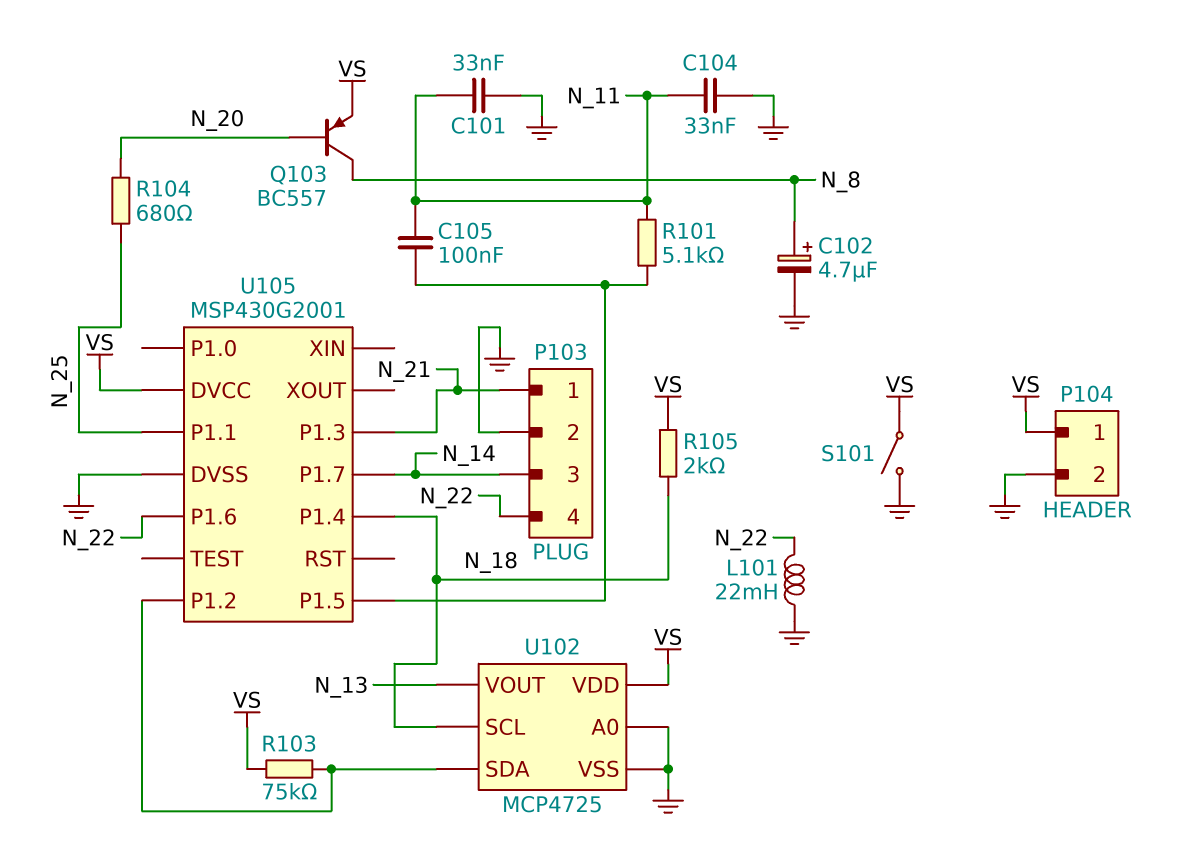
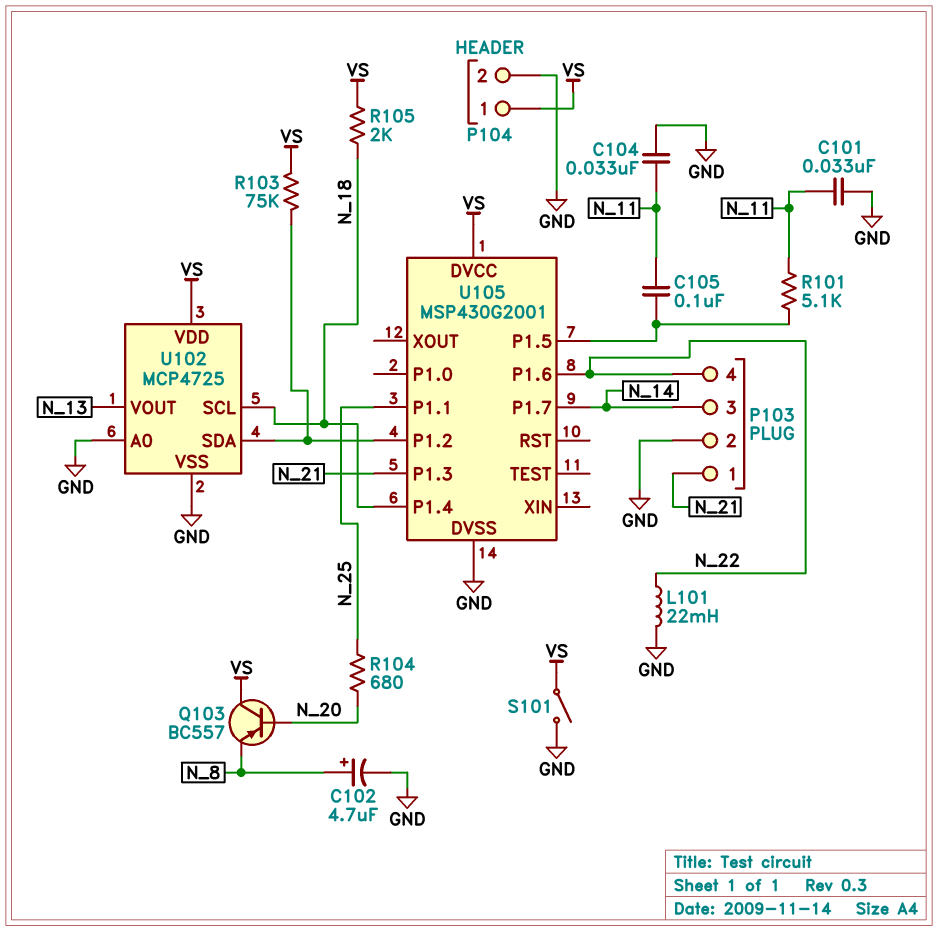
Q103: PNP BC557 (B N_20, C N_8, E VS) -> PNP BC557 (B N_20, C VS, E N_8)

